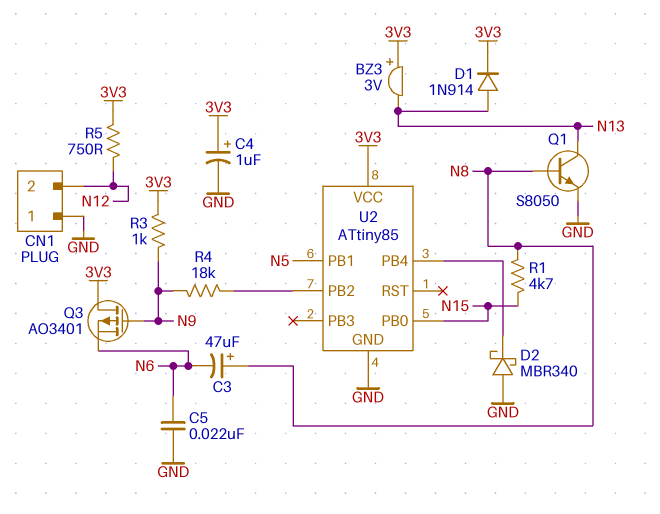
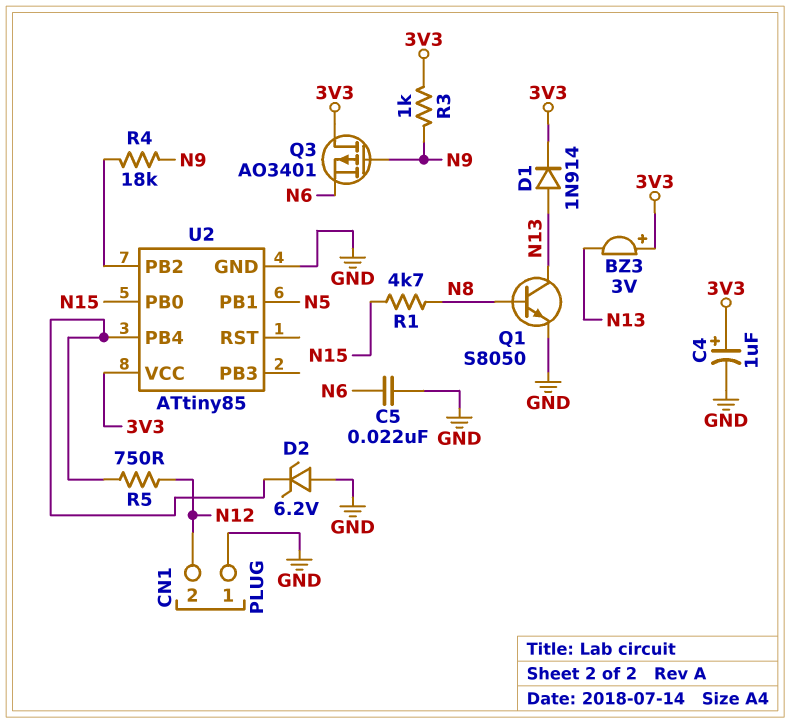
C3: 47uF (plus N8, minus N6) -> none
D2: schottky MBR340 (A GND, K U2/PB4) -> zener 6.2V (A GND, K U2/PB4)
R5: 750 (3V3, N12) -> 750 (N12, U2/PB4)

